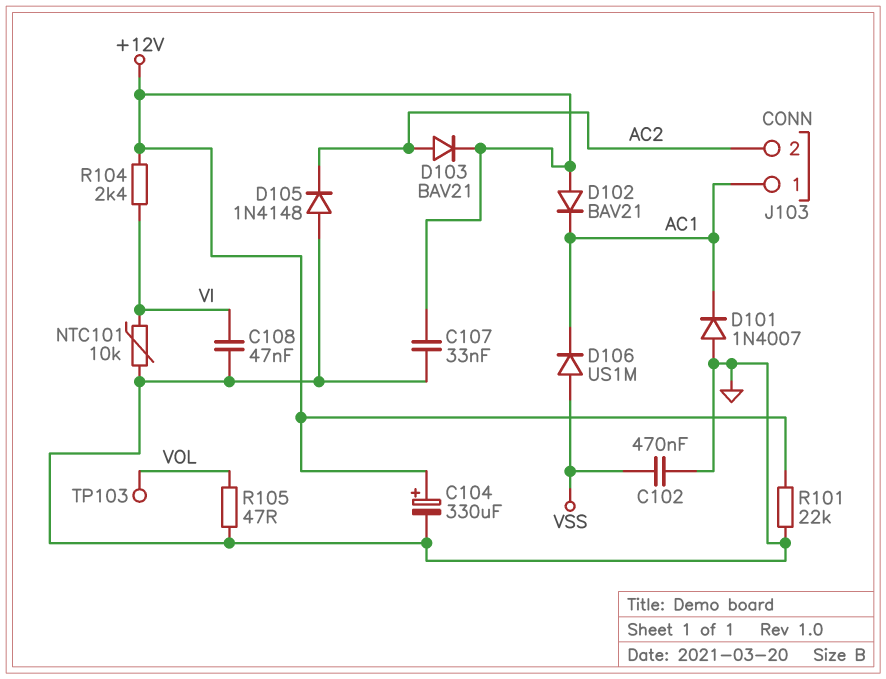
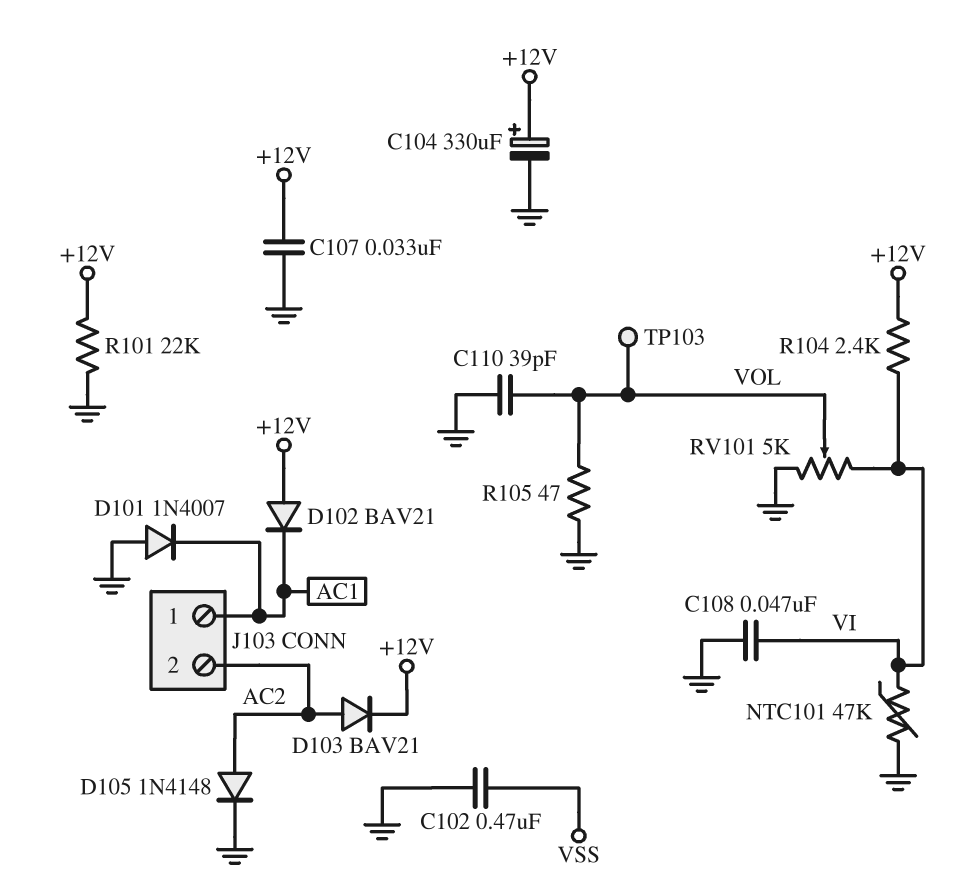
C110: none -> 39pF (GND, VOL)
D105: diode 1N4148 (A GND, K AC2) -> diode 1N4148 (A AC2, K GND)
D106: diode US1M (A VSS, K AC1) -> none
NTC101: 10k (GND, VI) -> 47k (GND, VI)
RV101: none -> 5k (GND, VI, wiper VOL)

